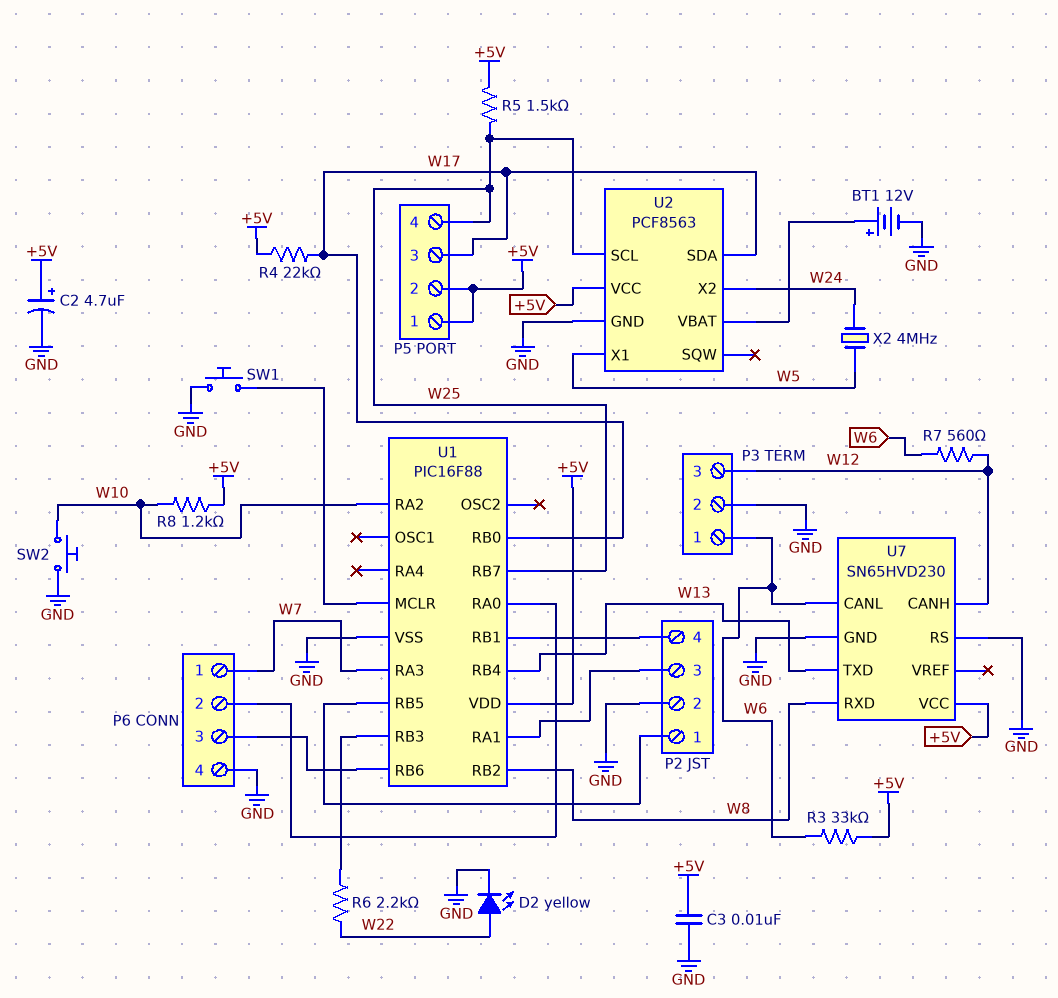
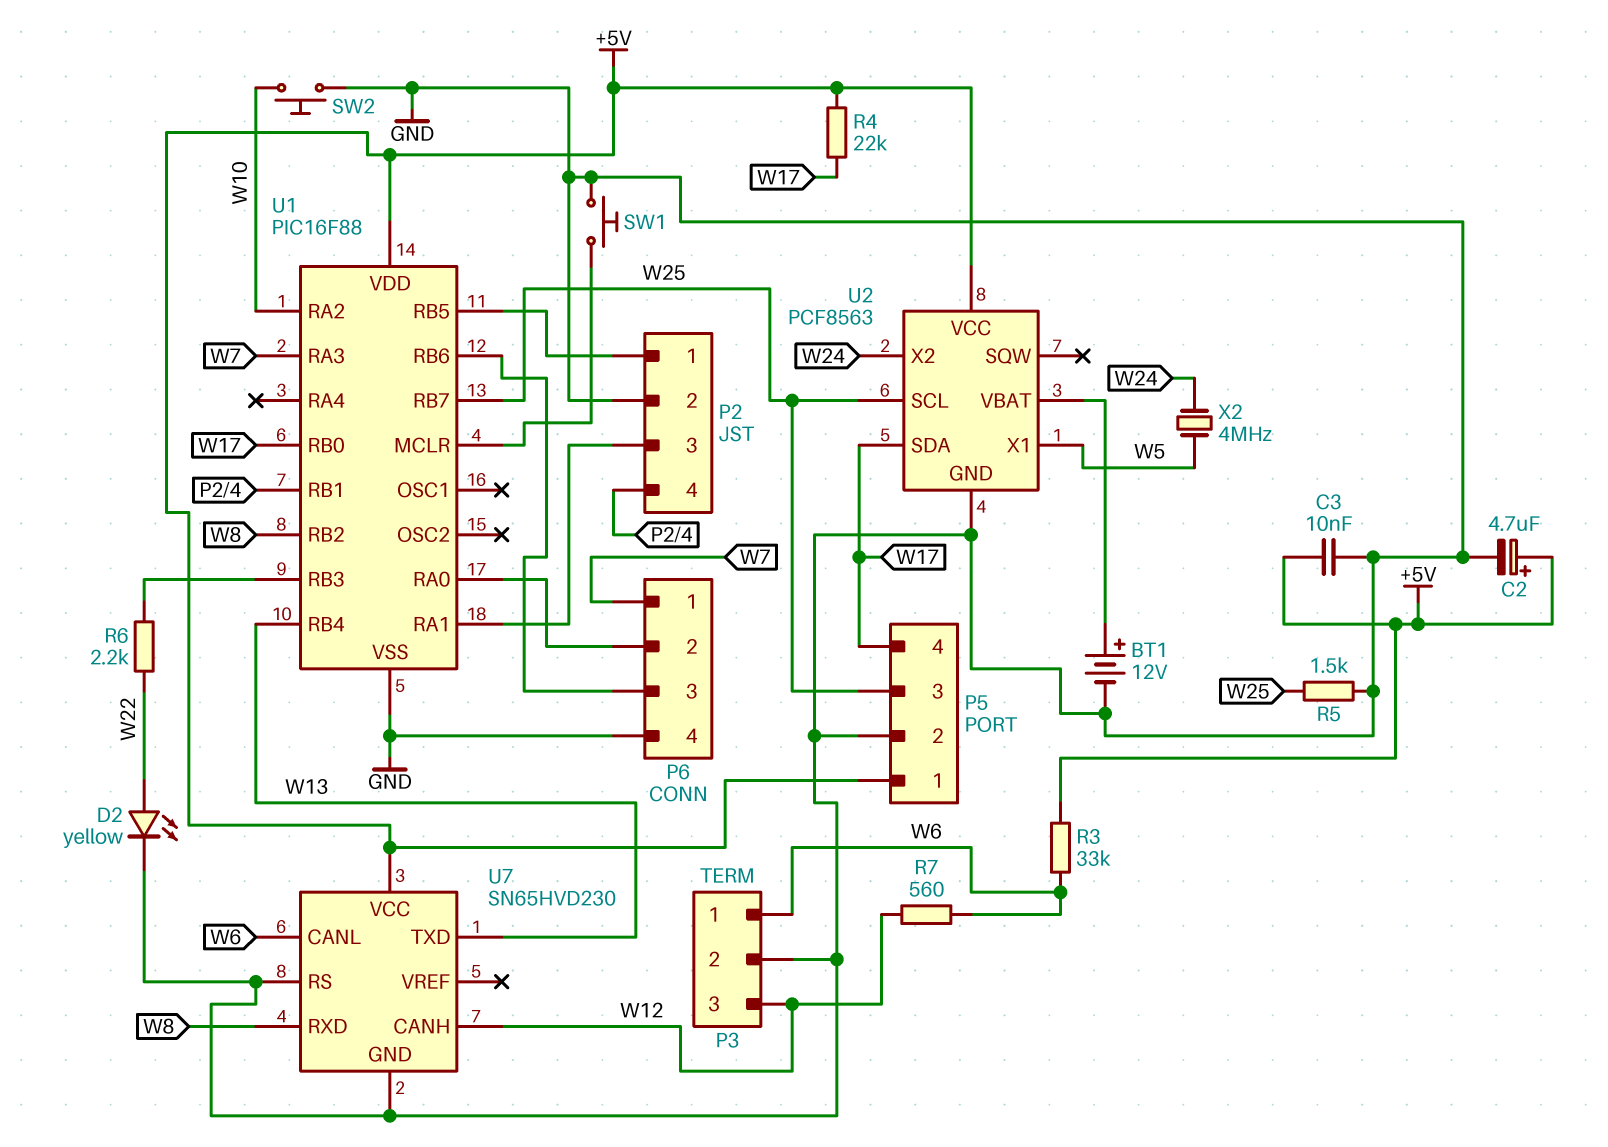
P5 pin 2: +5V -> GND
P5 pin 3: W17 -> W25
P5 pin 4: W25 -> W17
R5: 1.5k (+5V, W25) -> 1.5k (GND, W25)
R8: 1.2k (+5V, W10) -> none

